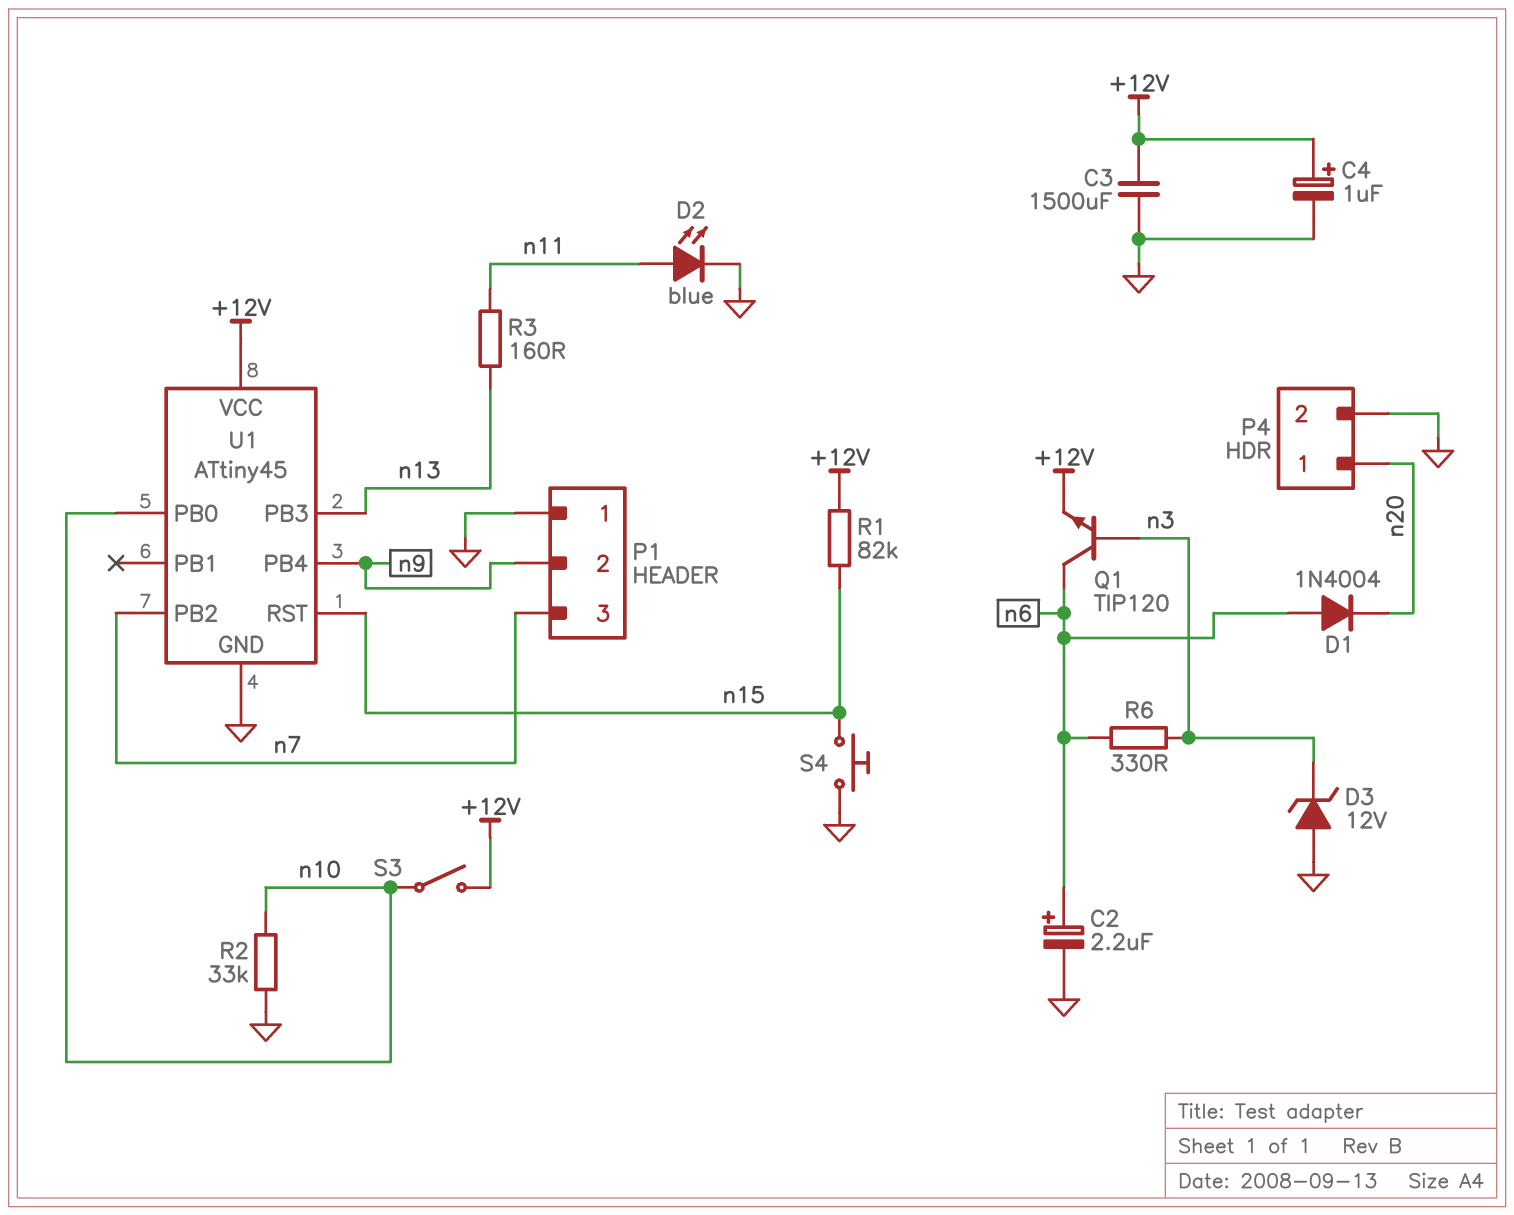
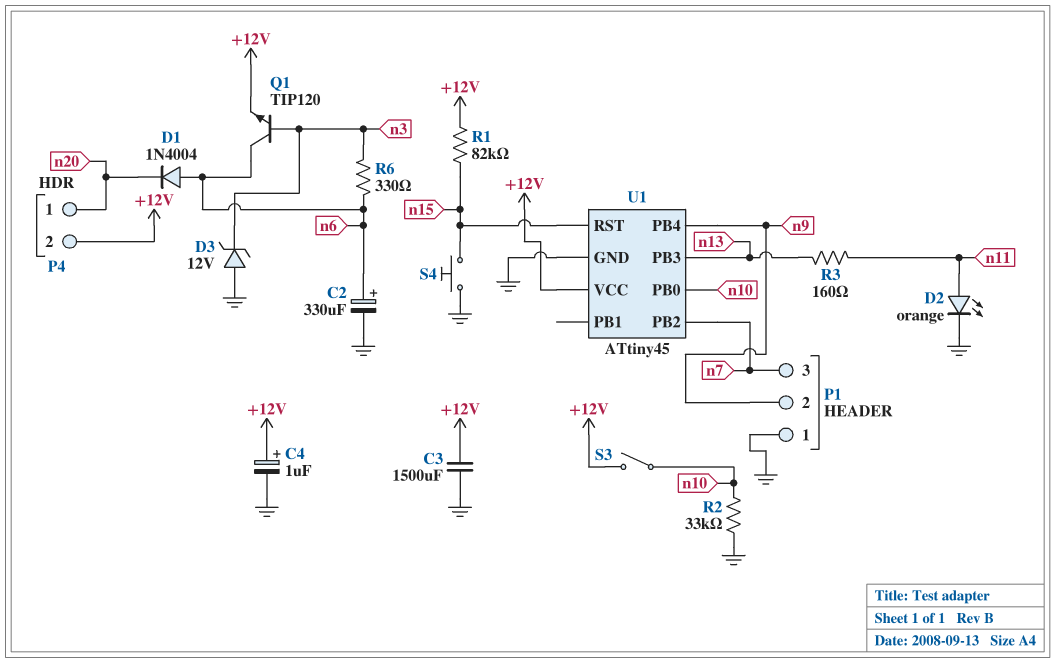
C2: 2.2uF (plus n6, minus GND) -> 330uF (plus n6, minus GND)
D2: LED blue (A n11, K GND) -> LED orange (A n11, K GND)
P4 pin 2: GND -> +12V

